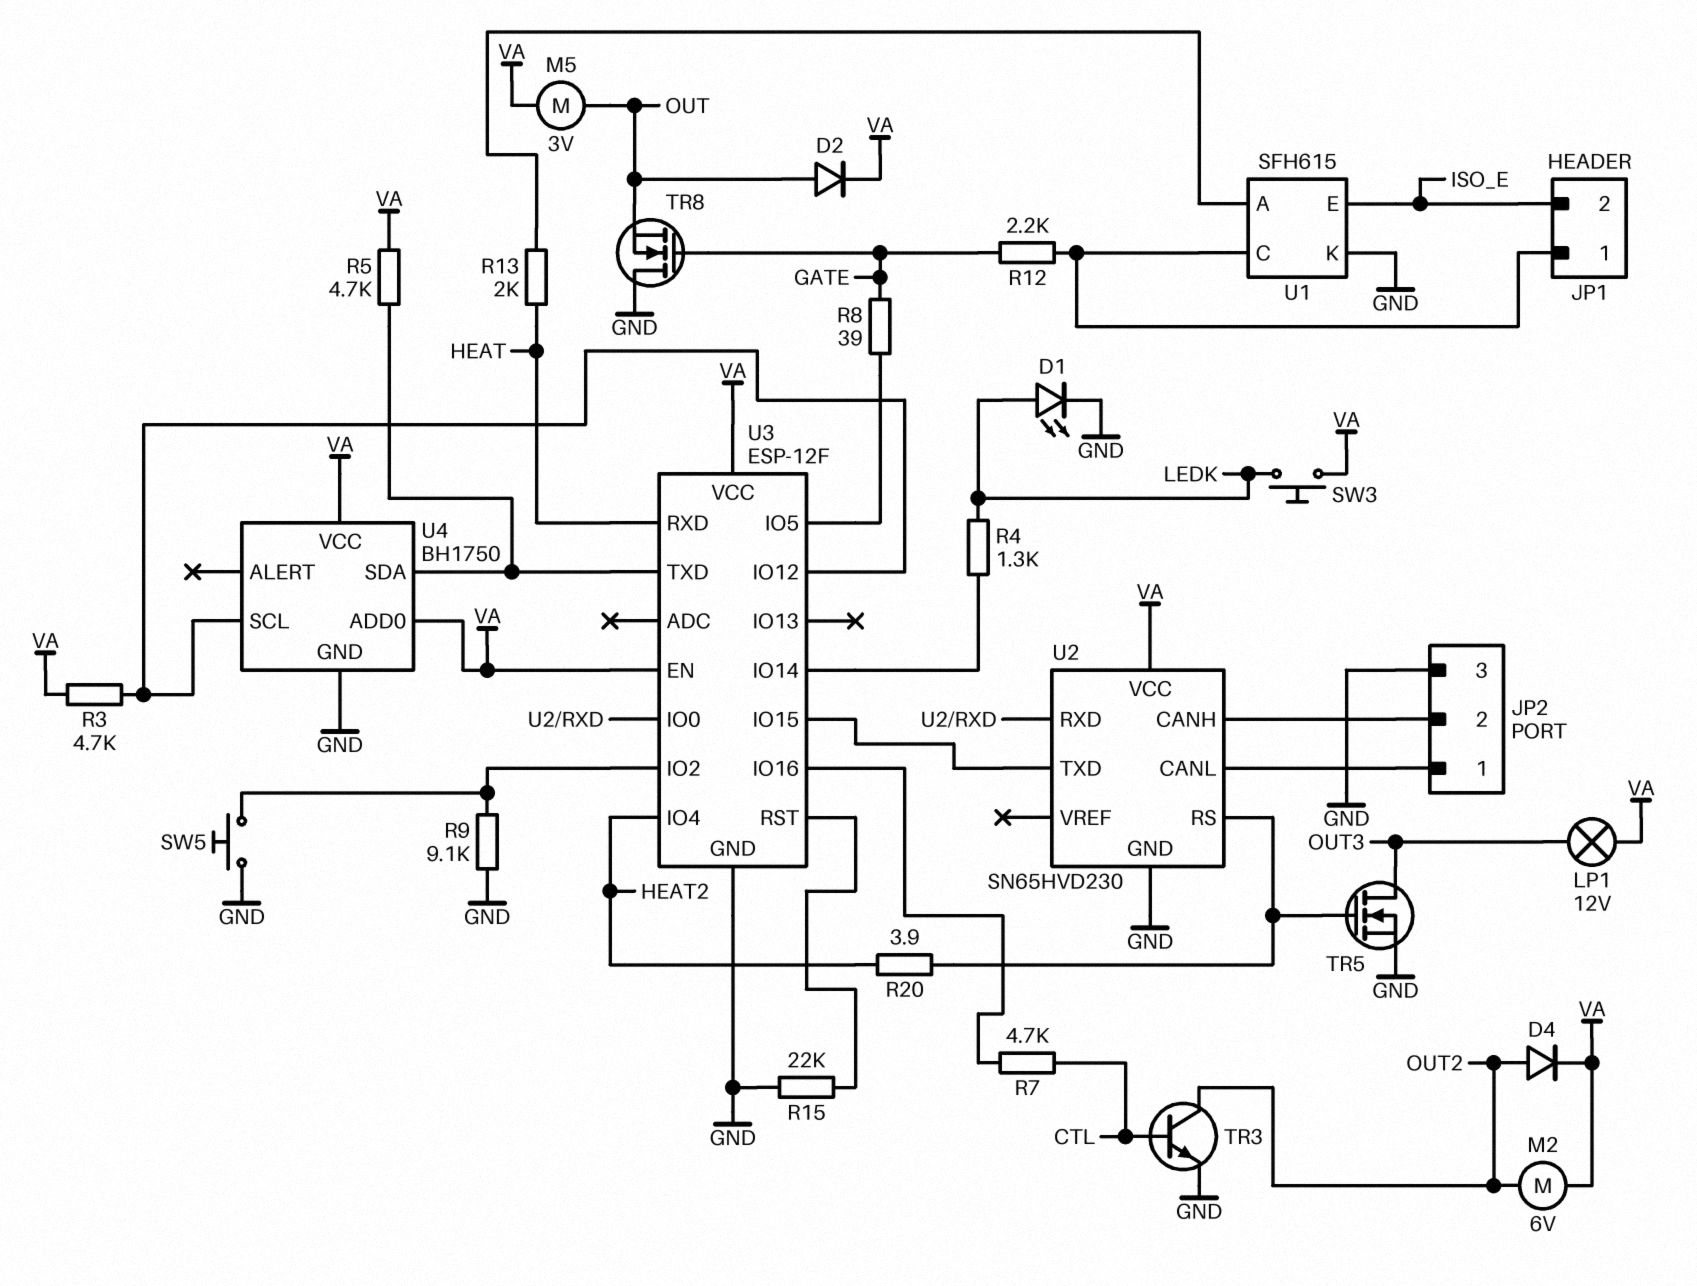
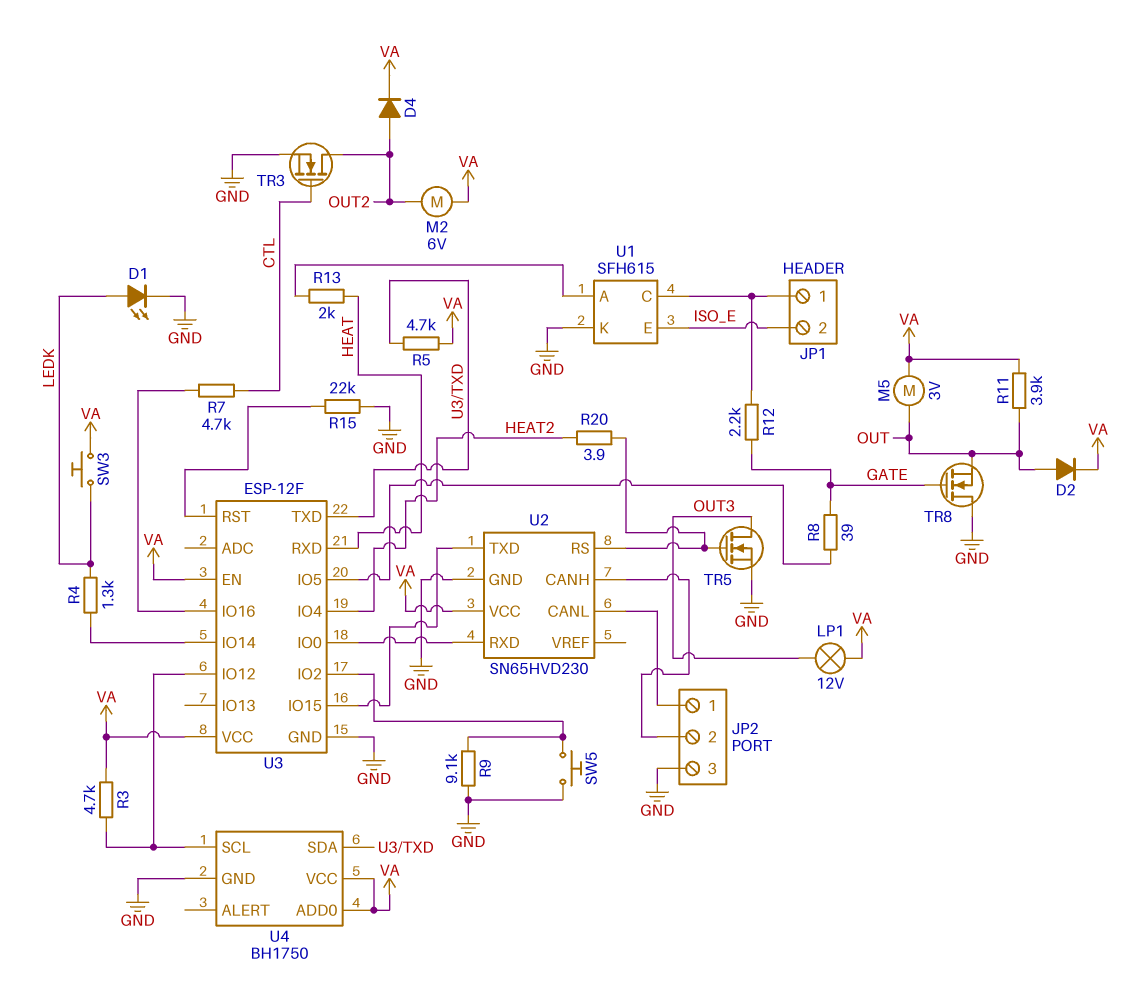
R11: none -> 3.9k (OUT, VA)
TR3: NPN (B CTL, C OUT2, E GND) -> NMOS (G CTL, D OUT2, S GND)

